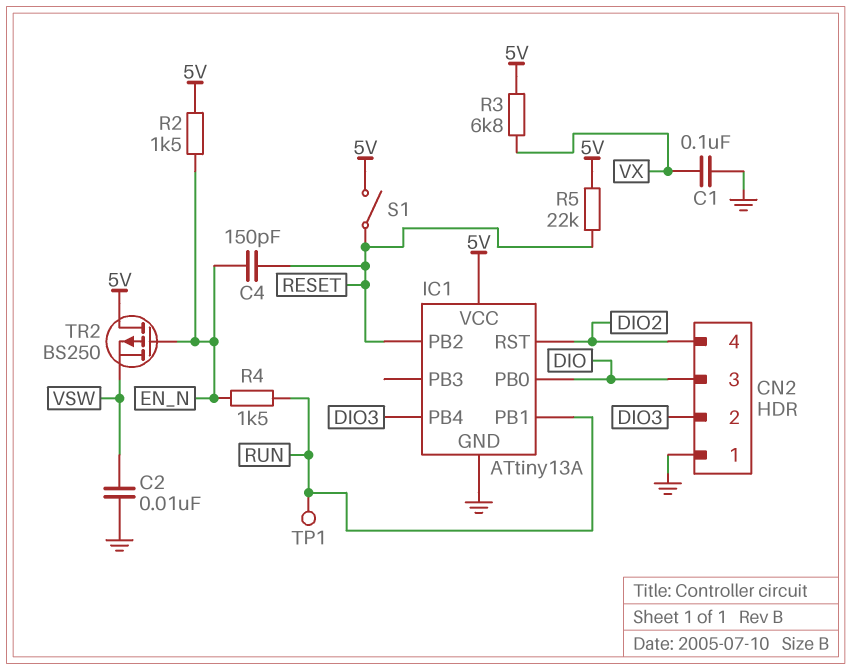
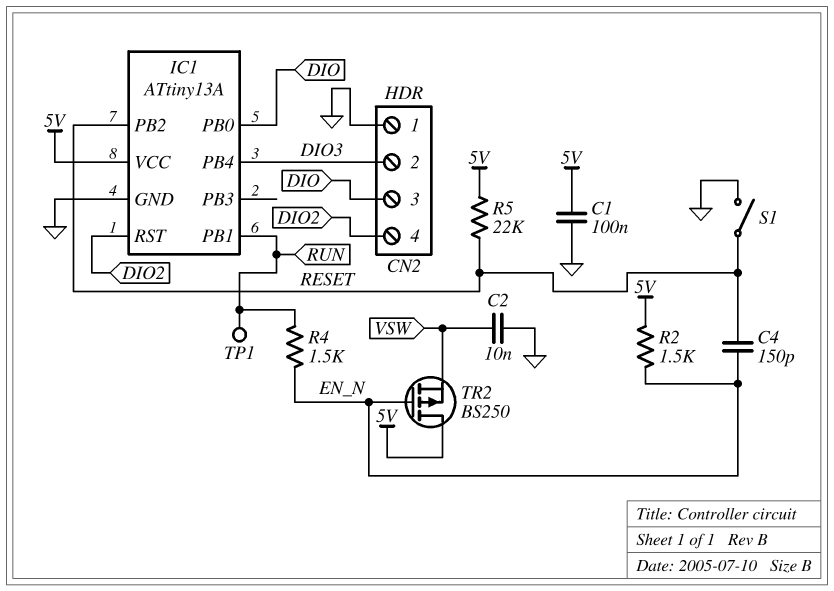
C1: 100nF (GND, VX) -> 100nF (5V, GND)
R3: 6.8k (5V, VX) -> none
S1: switch (5V, RESET) -> switch (GND, RESET)

